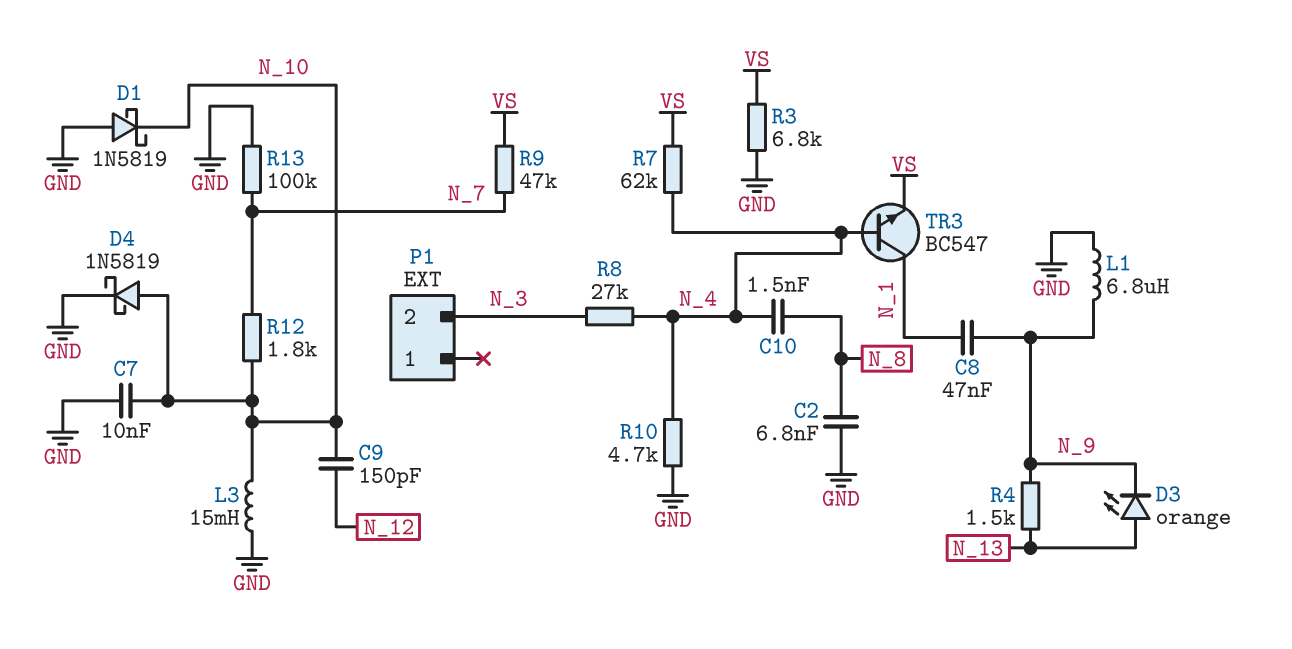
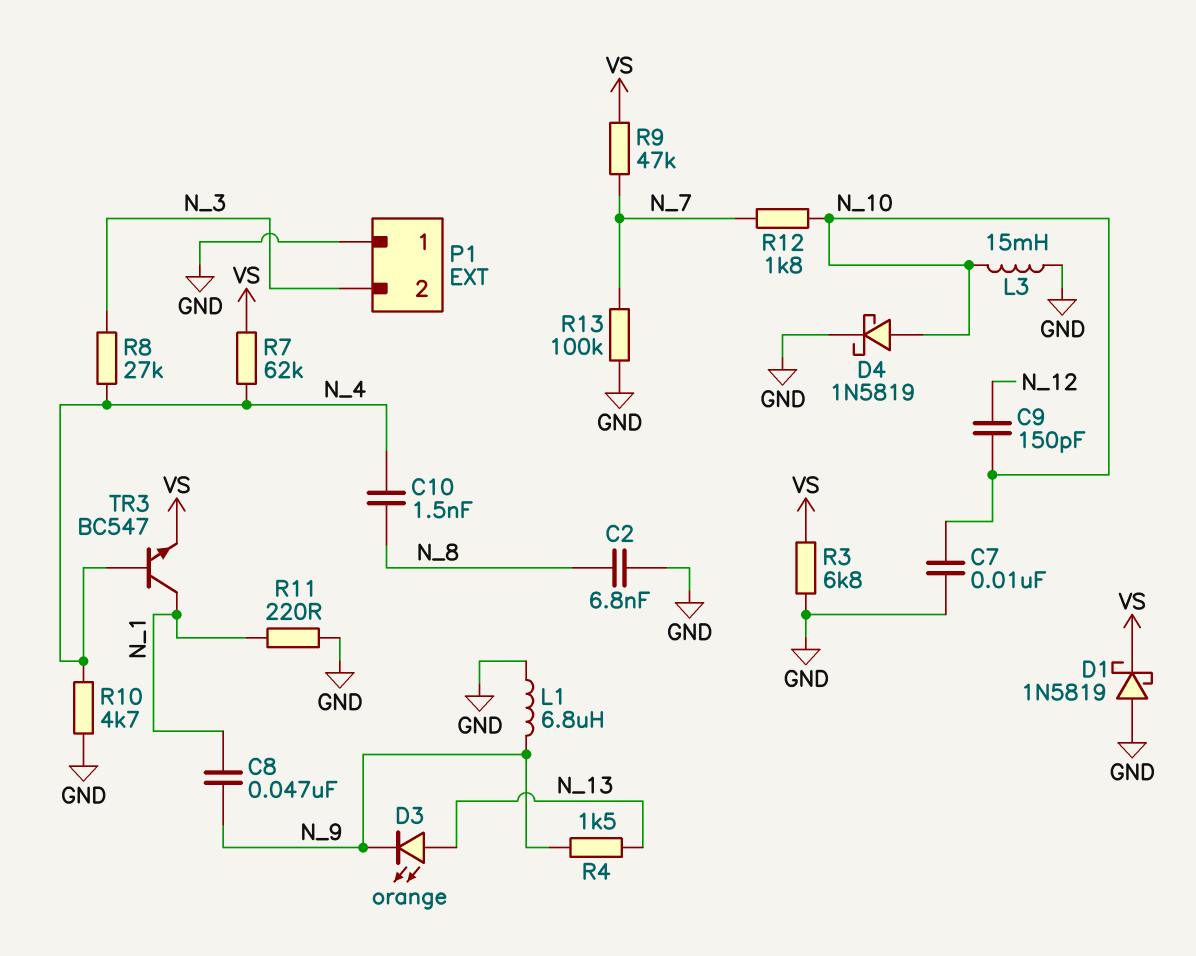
D1: schottky 1N5819 (A GND, K N_10) -> schottky 1N5819 (A GND, K VS)
P1 pin 1: none -> GND
R11: none -> 220 (GND, N_1)

